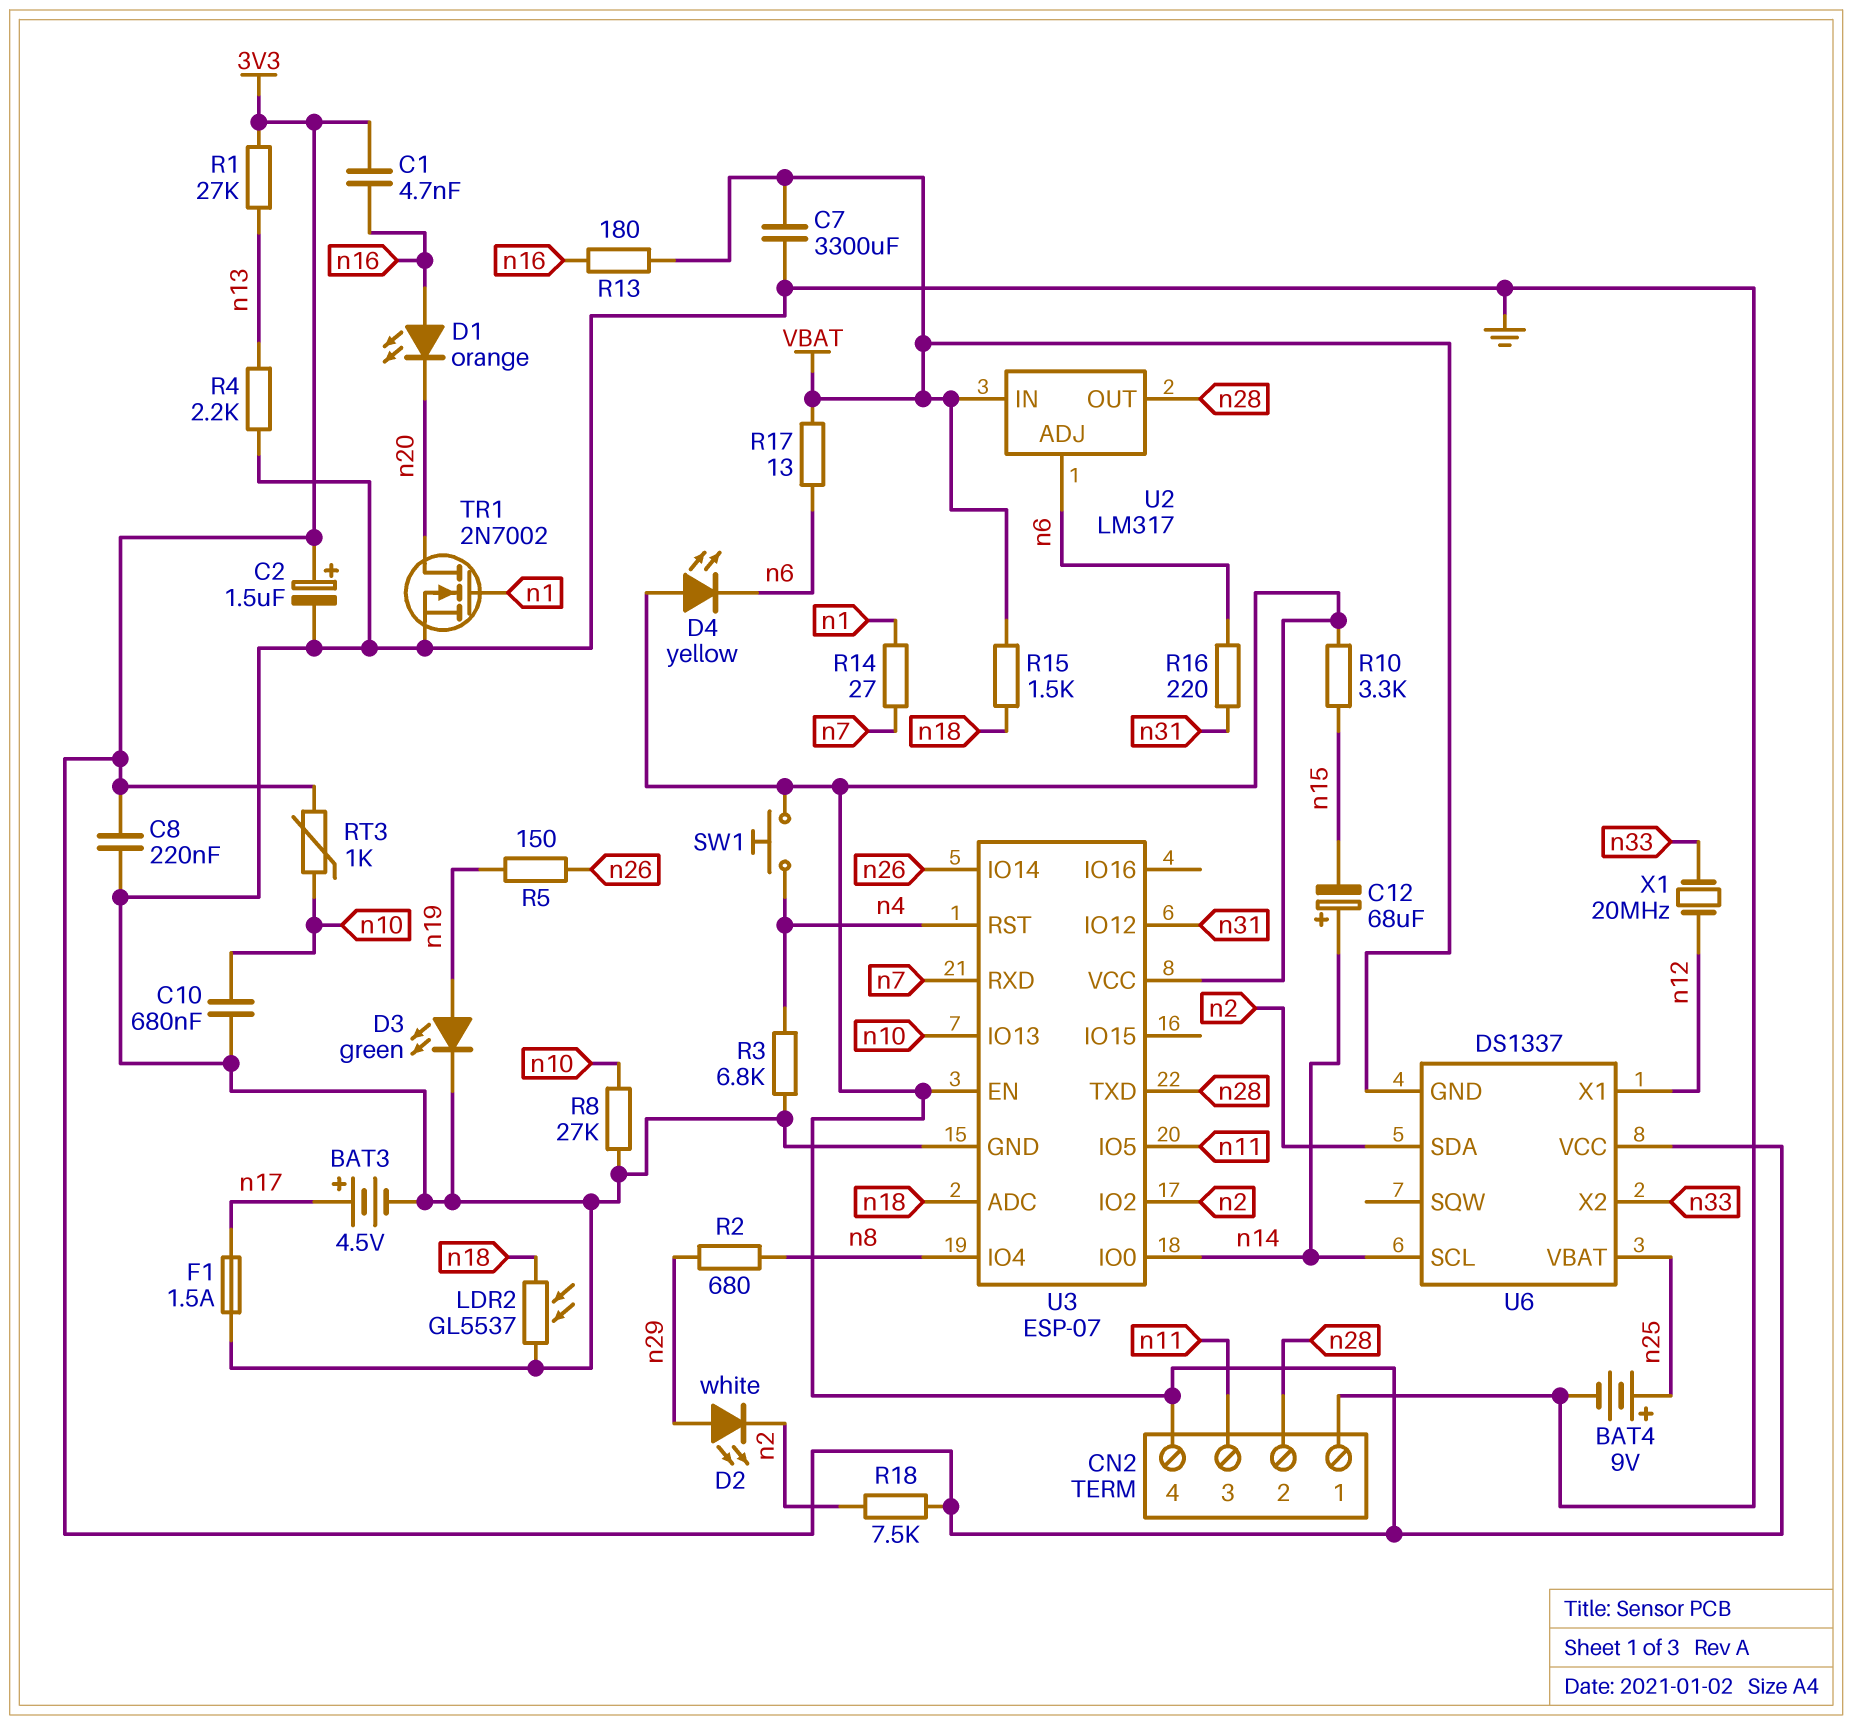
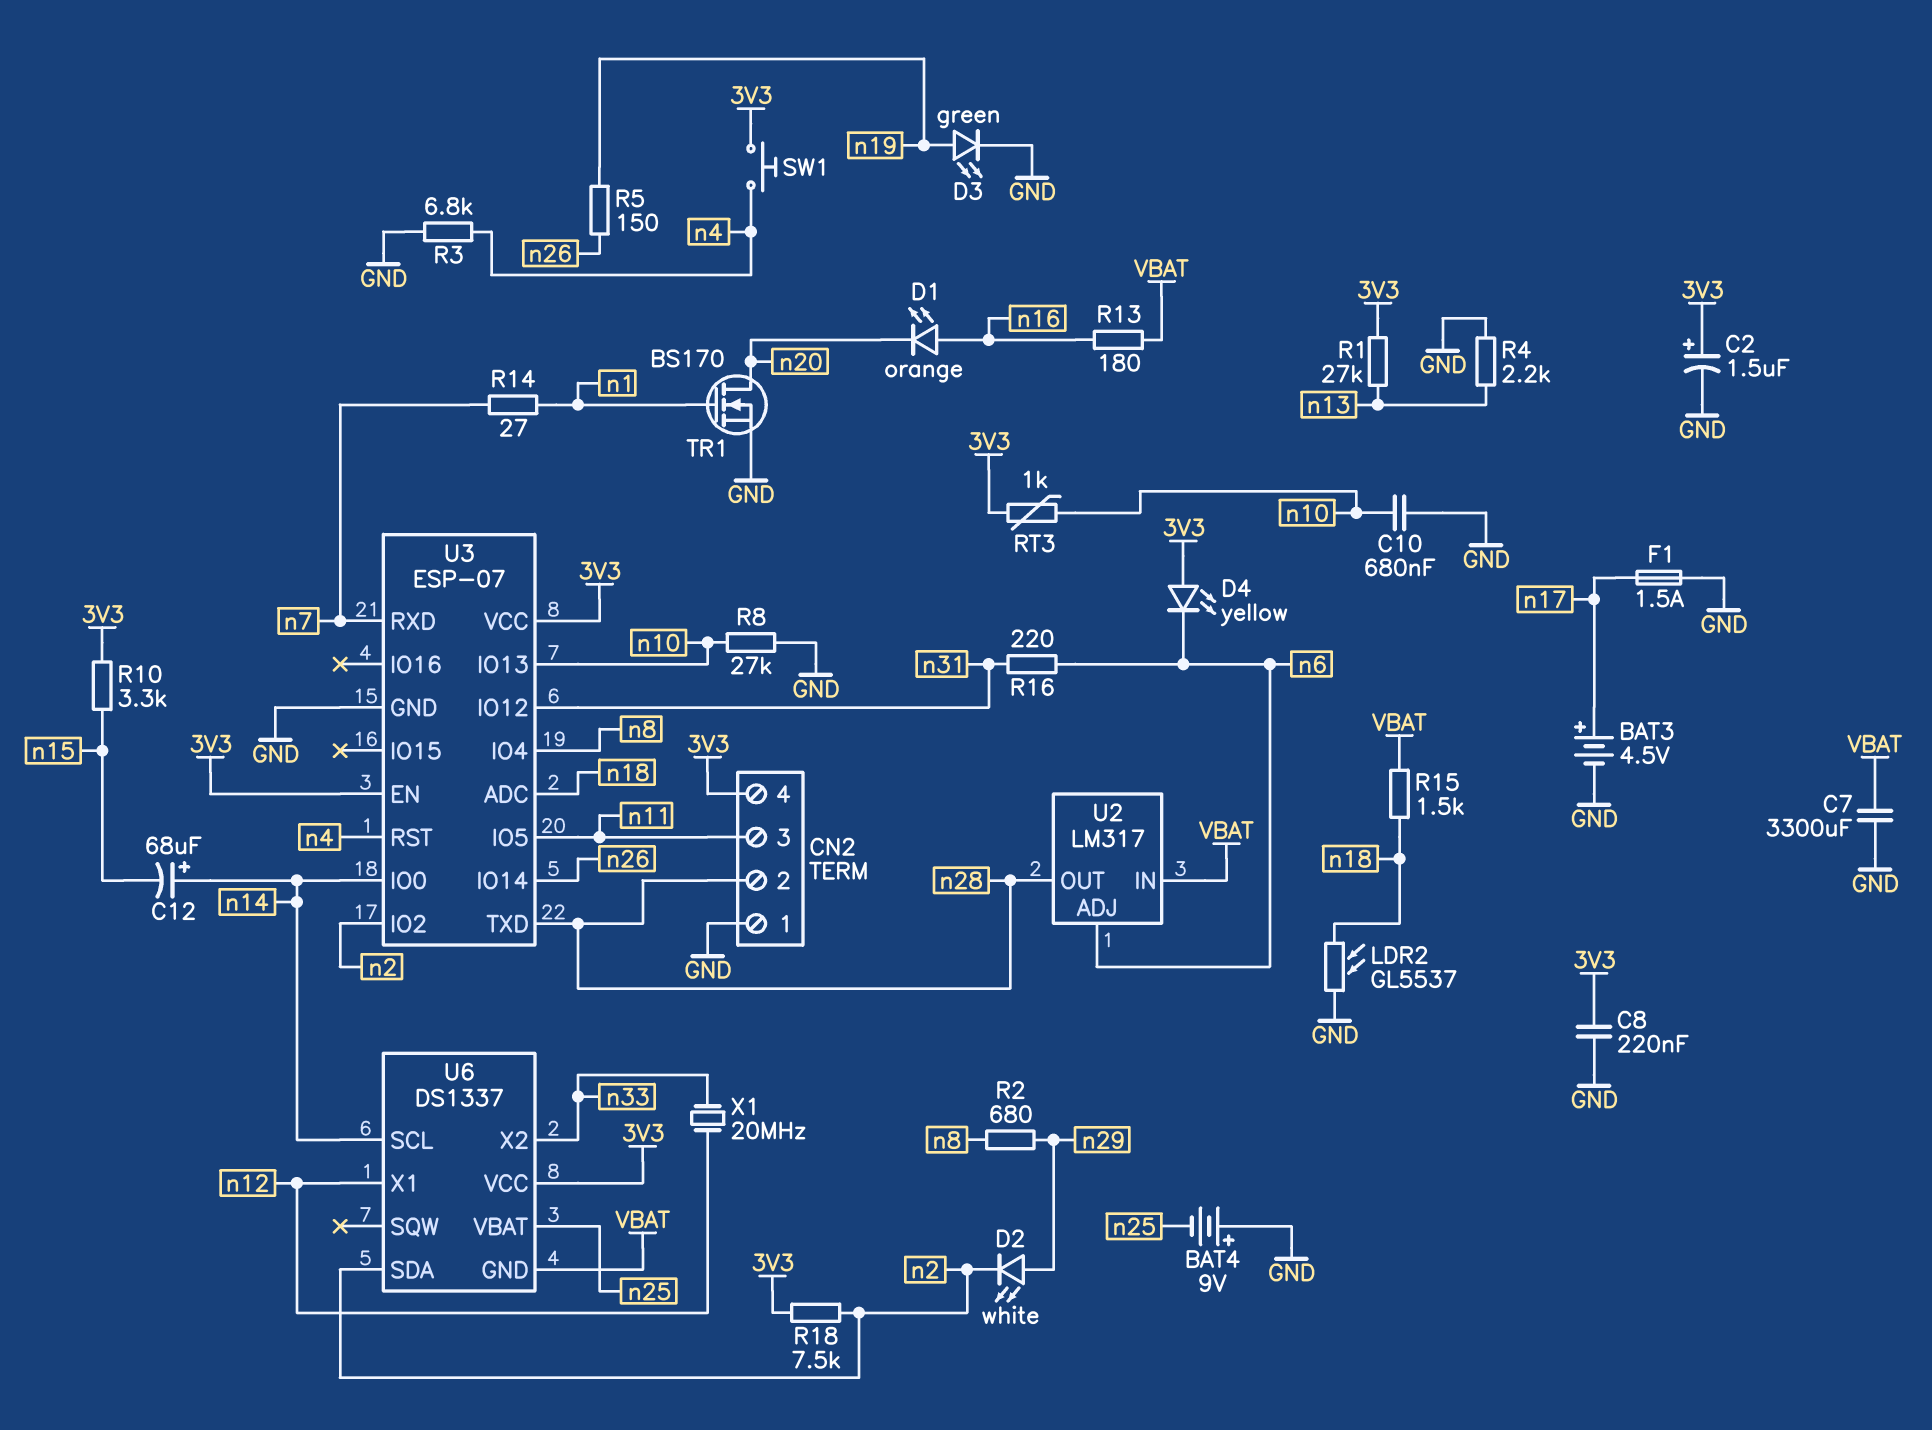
BAT4: 9V (plus n25, minus GND) -> 9V (plus GND, minus n25)
C1: 4.7nF (3V3, n16) -> none
R17: 13 (VBAT, n6) -> none
TR1: NMOS 2N7002 (G n1, D n20, S GND) -> NMOS BS170 (G n1, D n20, S GND)

